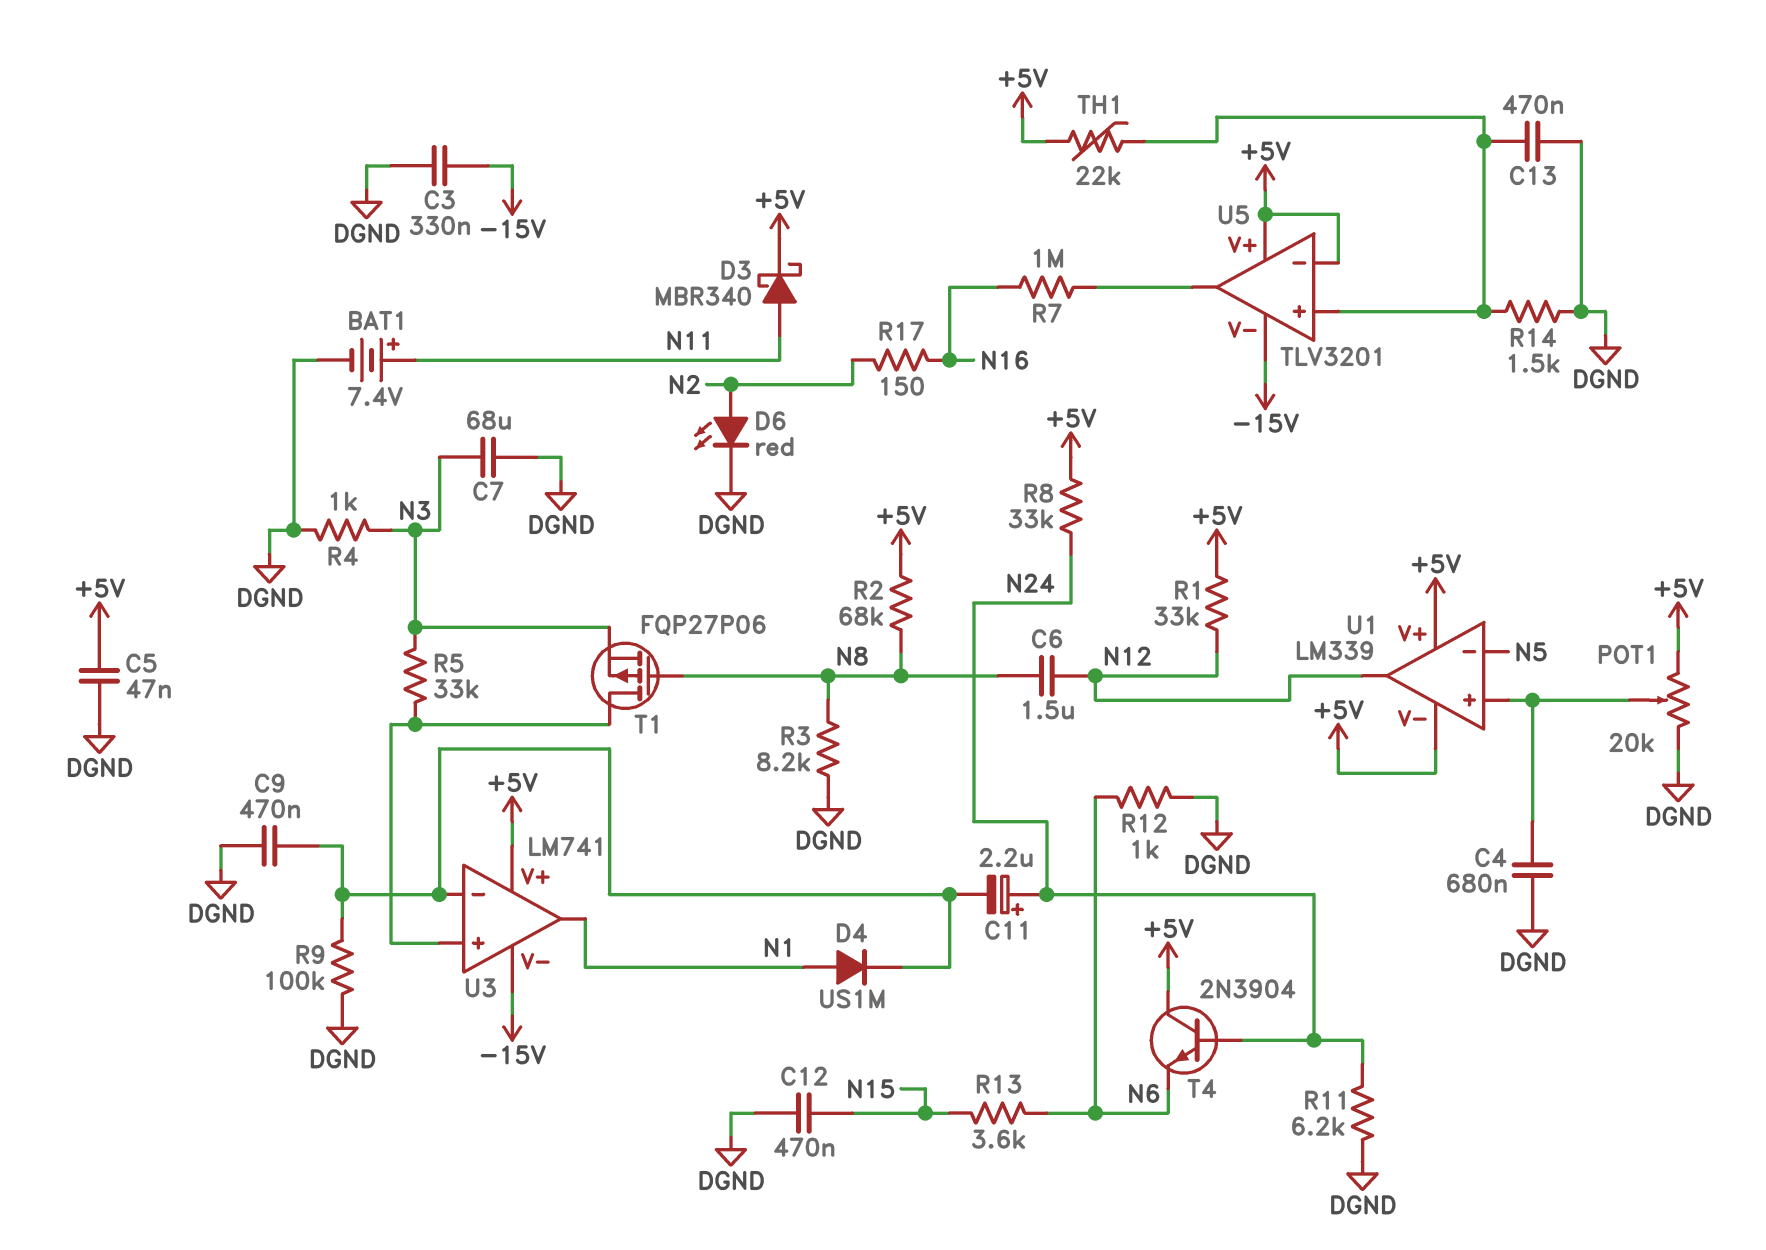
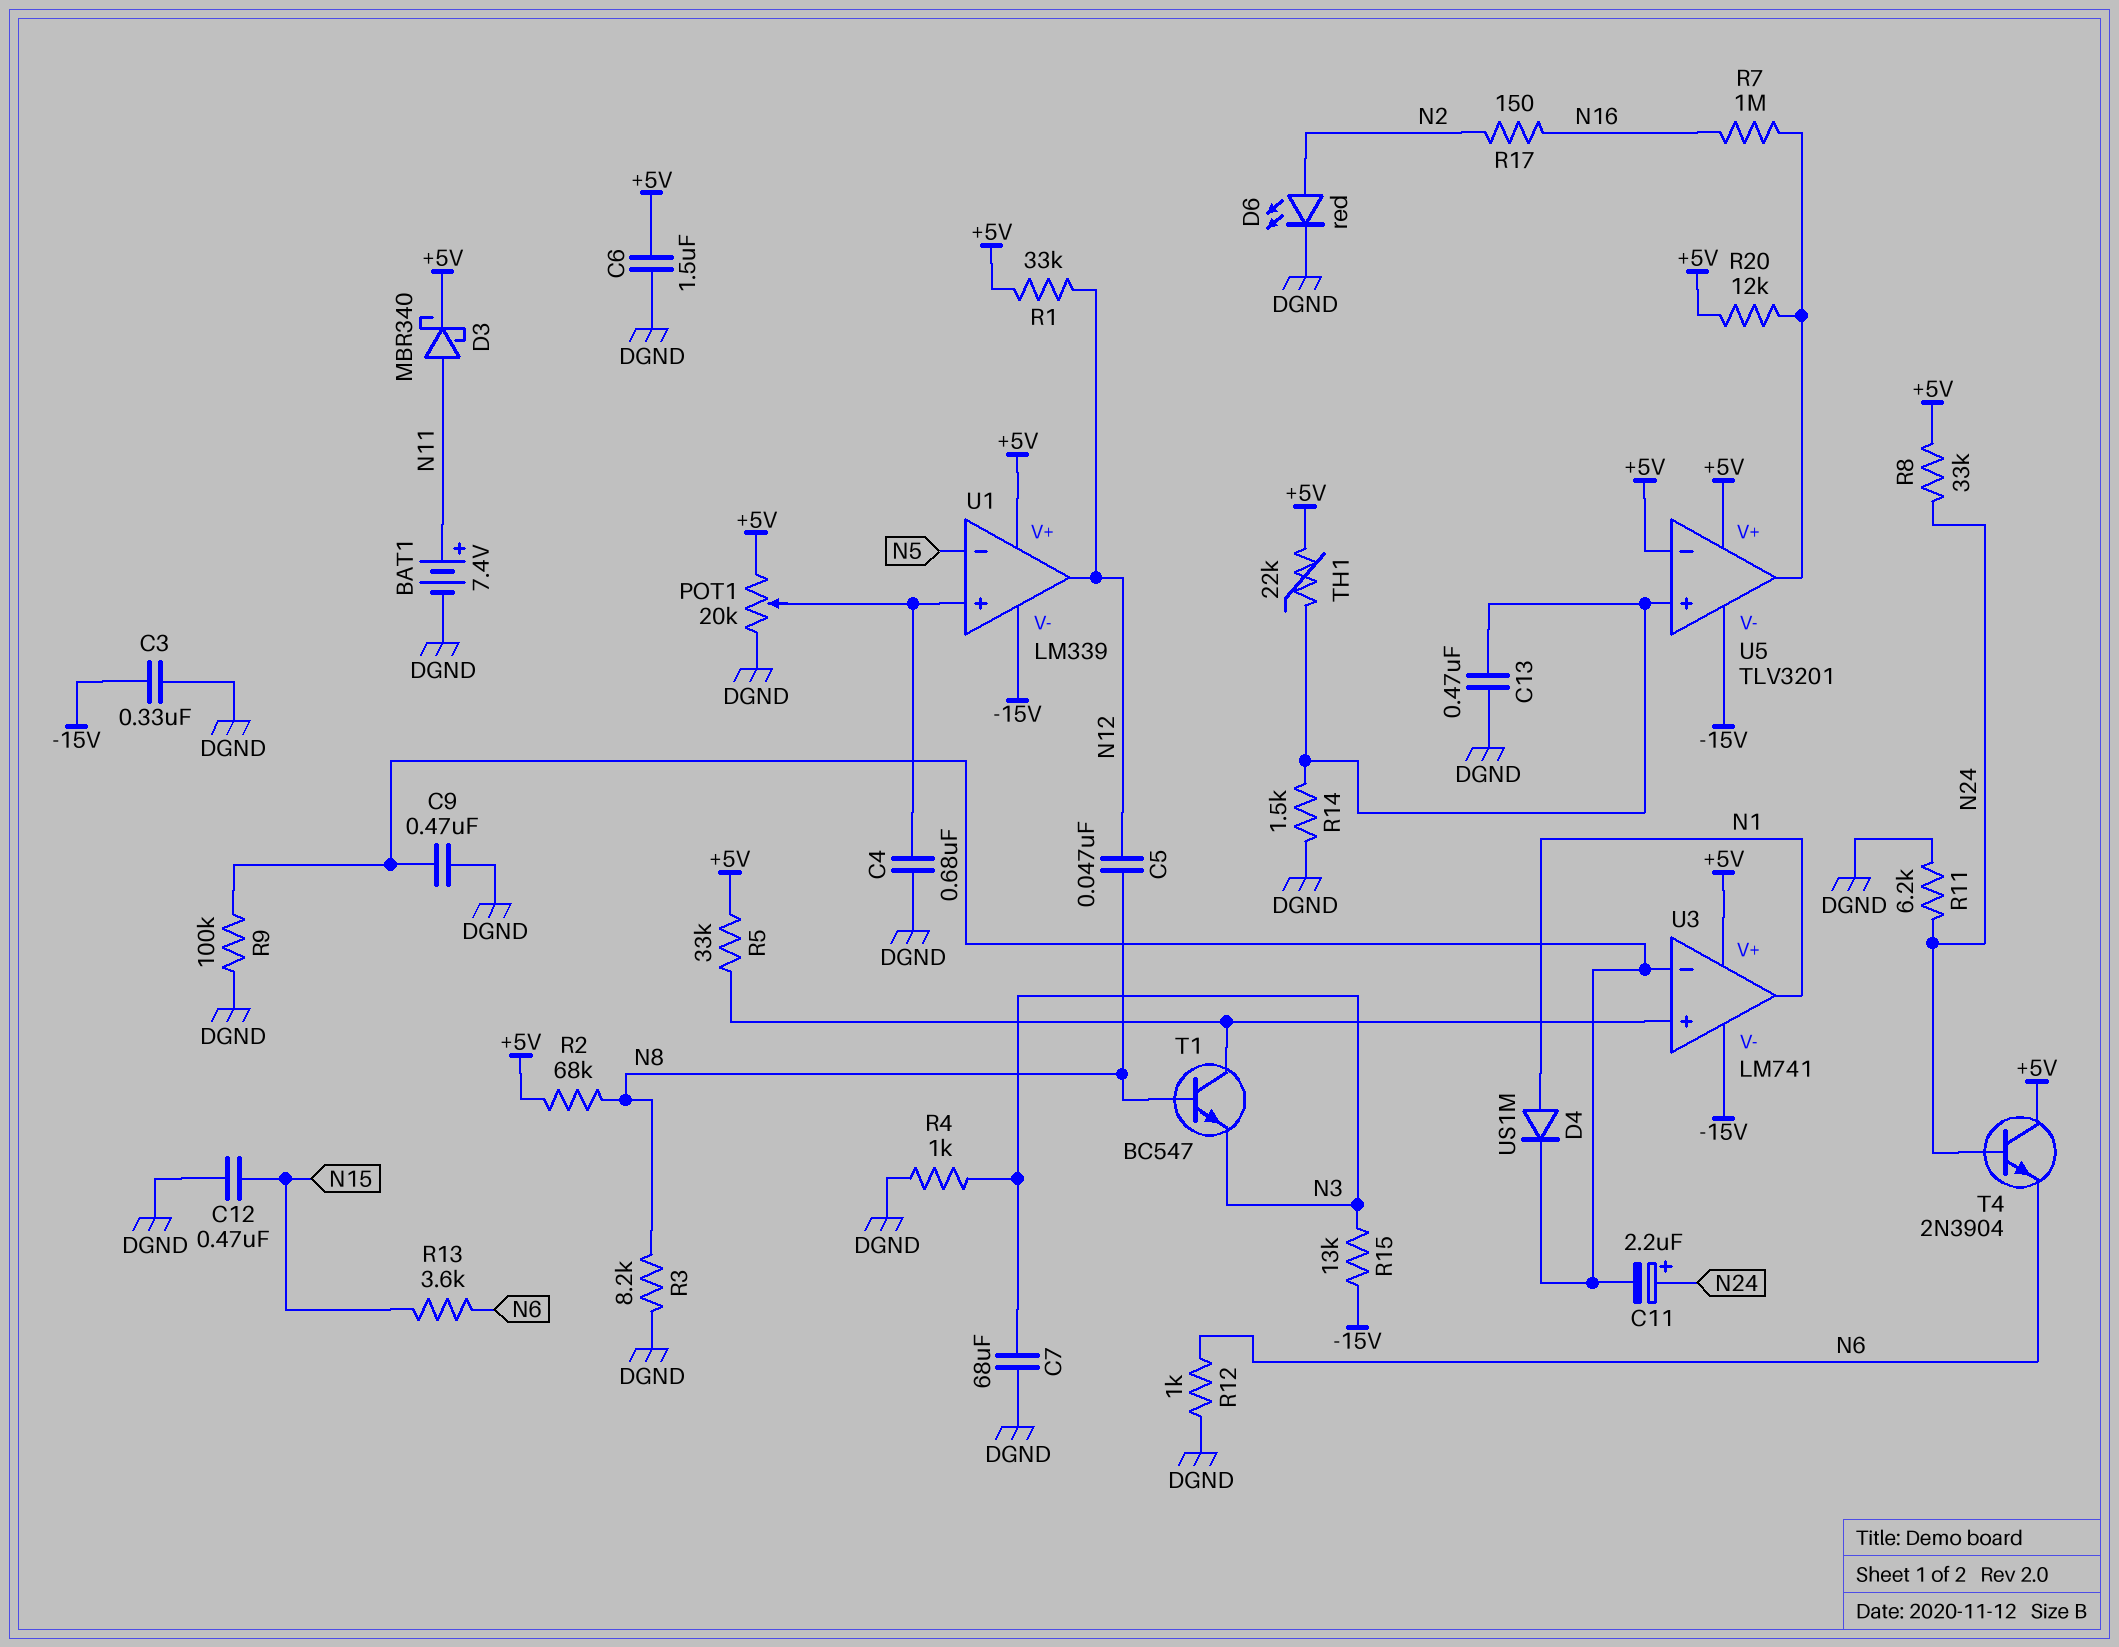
C5: 47nF (+5V, DGND) -> 47nF (N8, N12)
C6: 1.5uF (N8, N12) -> 1.5uF (+5V, DGND)
R5: 33k (N3, U3/in+) -> 33k (+5V, U3/in+)
R15: none -> 13k (-15V, N3)
R20: none -> 12k (+5V, U5/out)
T1: PMOS FQP27P06 (G N8, D U3/in+, S N3) -> NPN BC547 (B N8, C U3/in+, E N3)
U1 pin V-: +5V -> -15V

